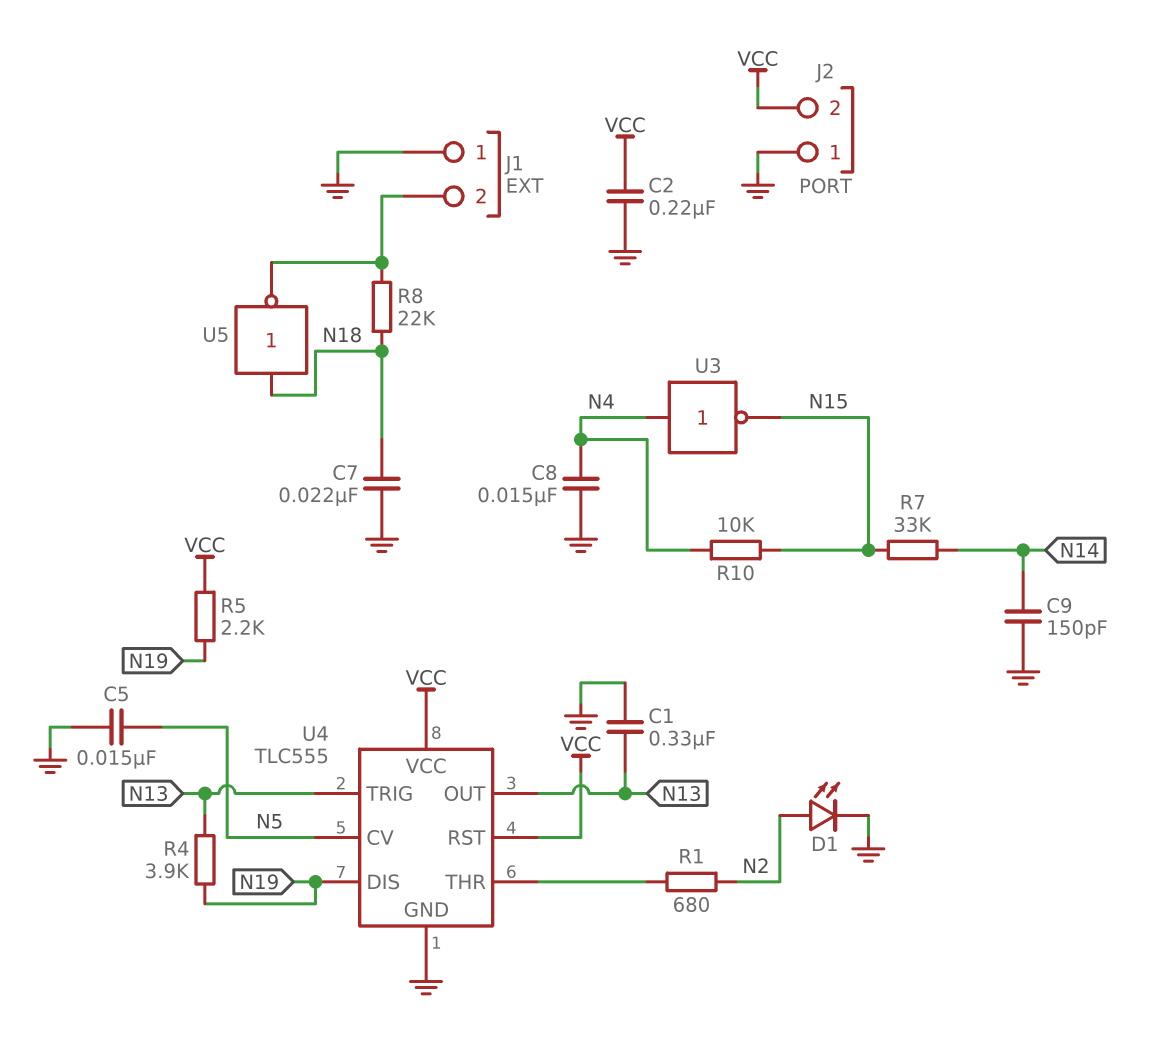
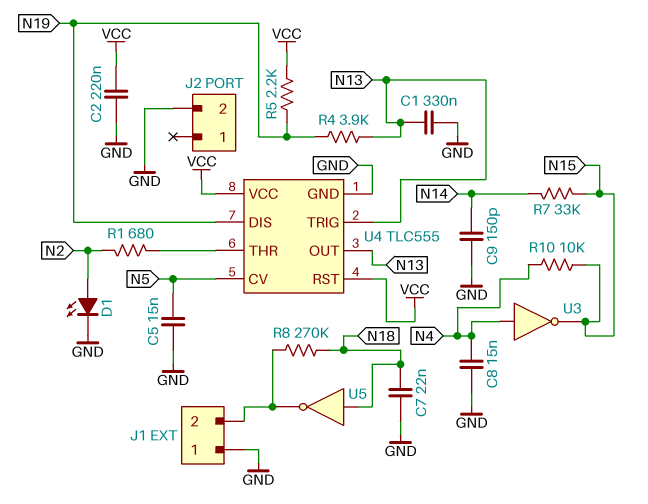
J2 pin 1: GND -> none
J2 pin 2: VCC -> GND
R8: 22k (J1/2, N18) -> 270k (J1/2, N18)

